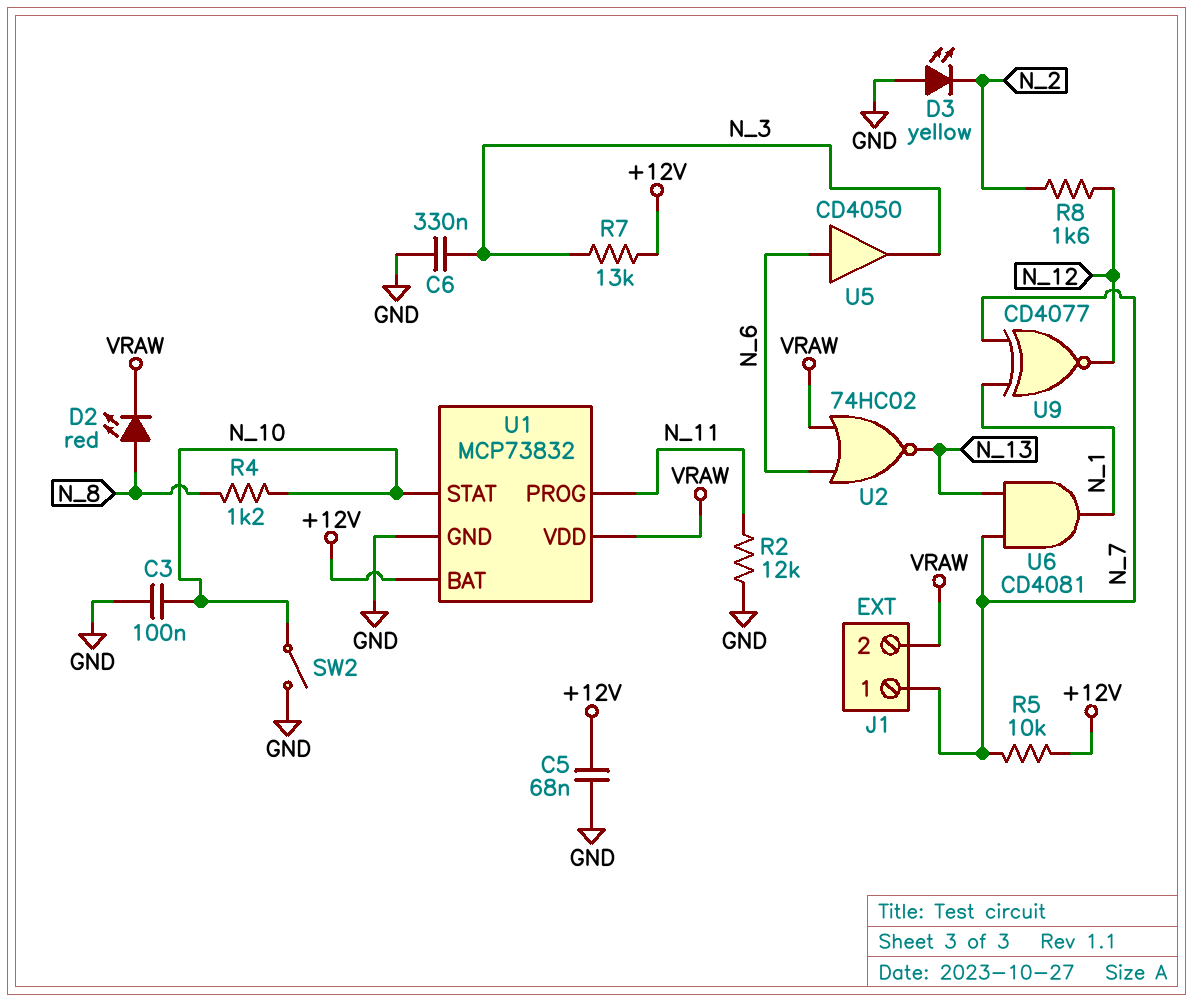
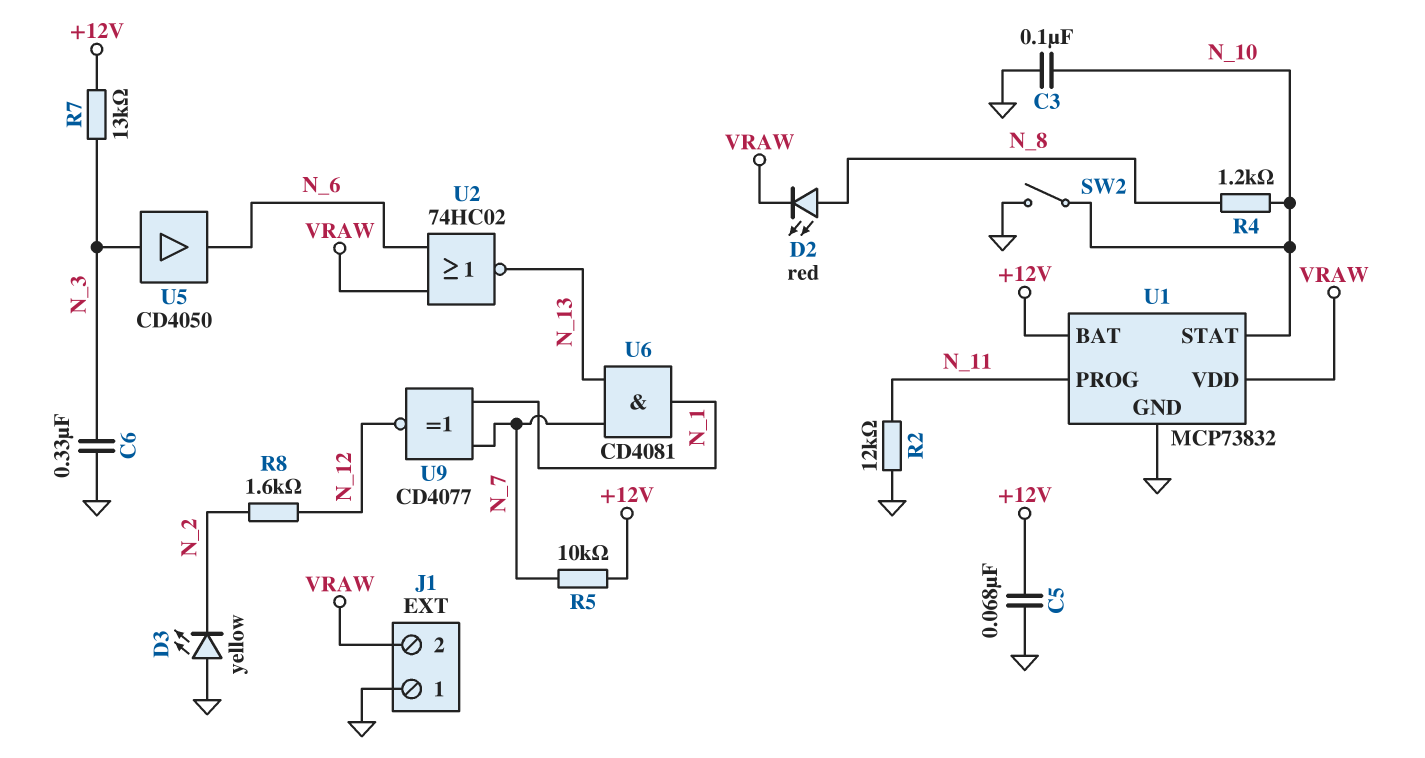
J1 pin 1: N_7 -> GND
U5: buffer CD4050 (in N_6, out N_3) -> buffer CD4050 (in N_3, out N_6)

